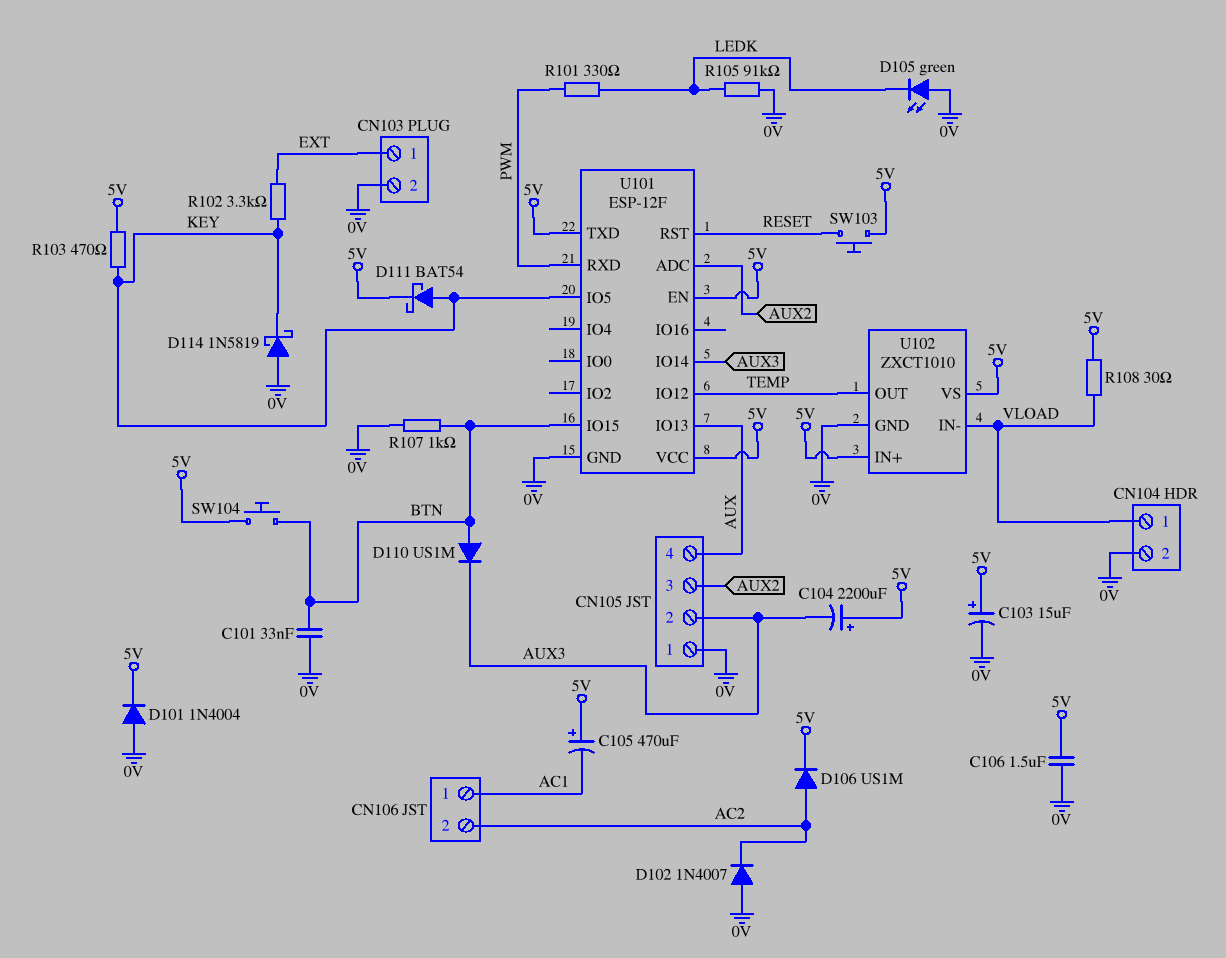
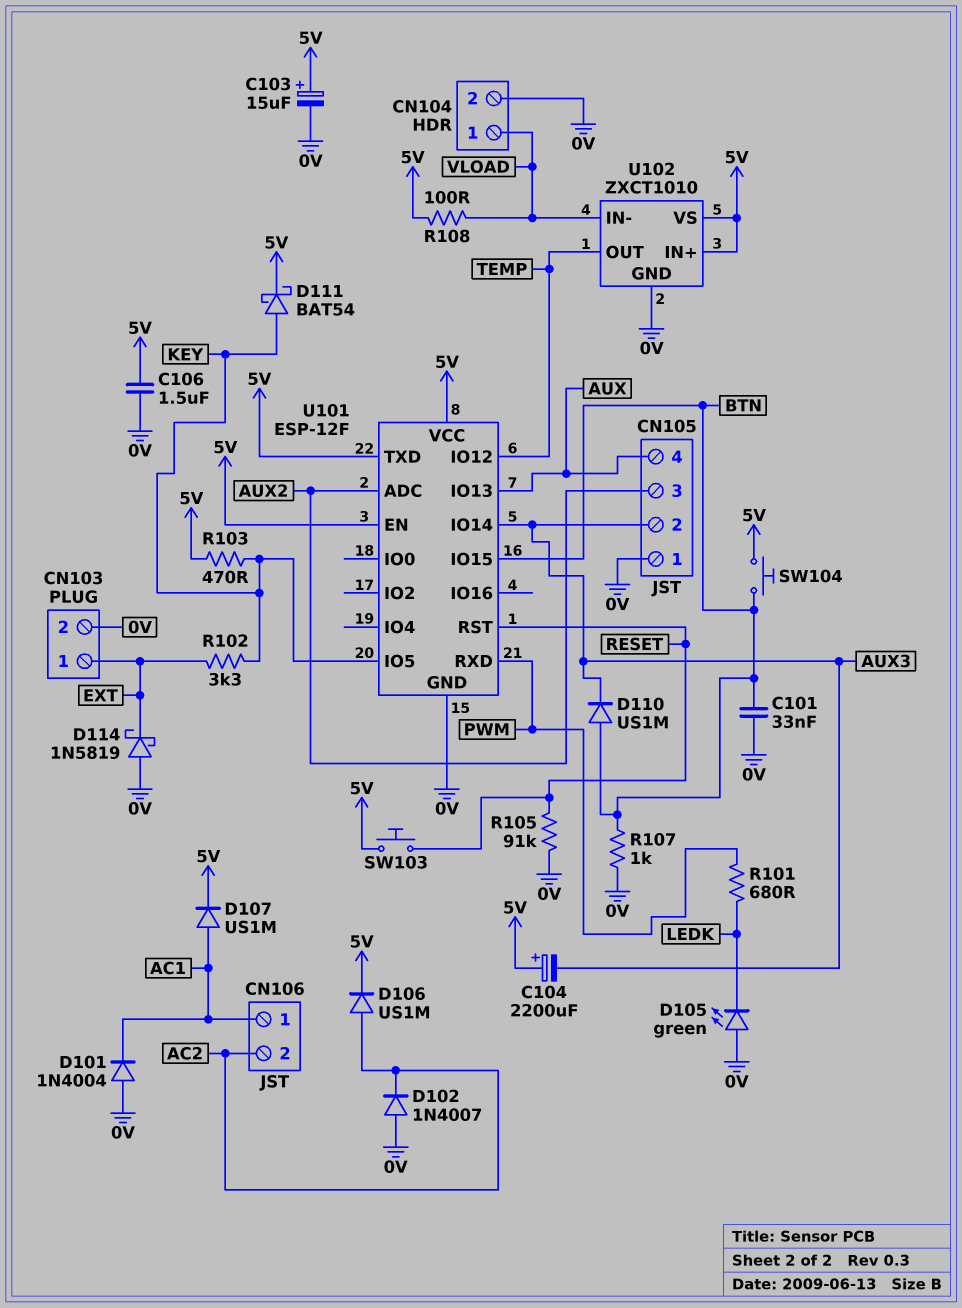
C105: 470uF (plus 5V, minus AC1) -> none
D101: diode 1N4004 (A 0V, K 5V) -> diode 1N4004 (A 0V, K AC1)
D107: none -> diode US1M (A AC1, K 5V)
D114: schottky 1N5819 (A 0V, K KEY) -> schottky 1N5819 (A 0V, K EXT)
R101: 330 (LEDK, PWM) -> 680 (LEDK, PWM)
R105: 91k (0V, LEDK) -> 91k (0V, RESET)
R108: 30 (5V, VLOAD) -> 100 (5V, VLOAD)

